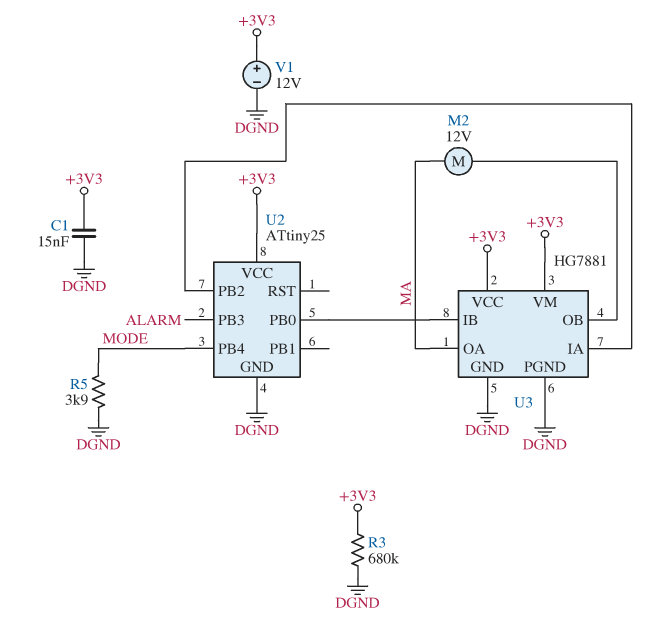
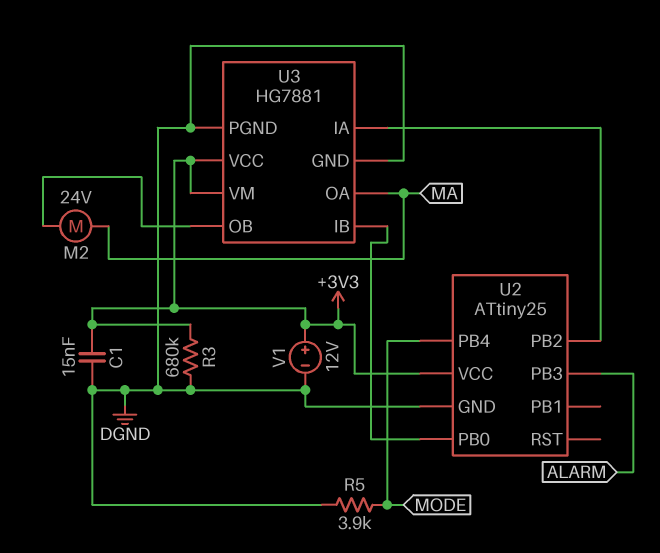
M2: motor 12V (MA, U3/OB) -> motor 24V (MA, U3/OB)

